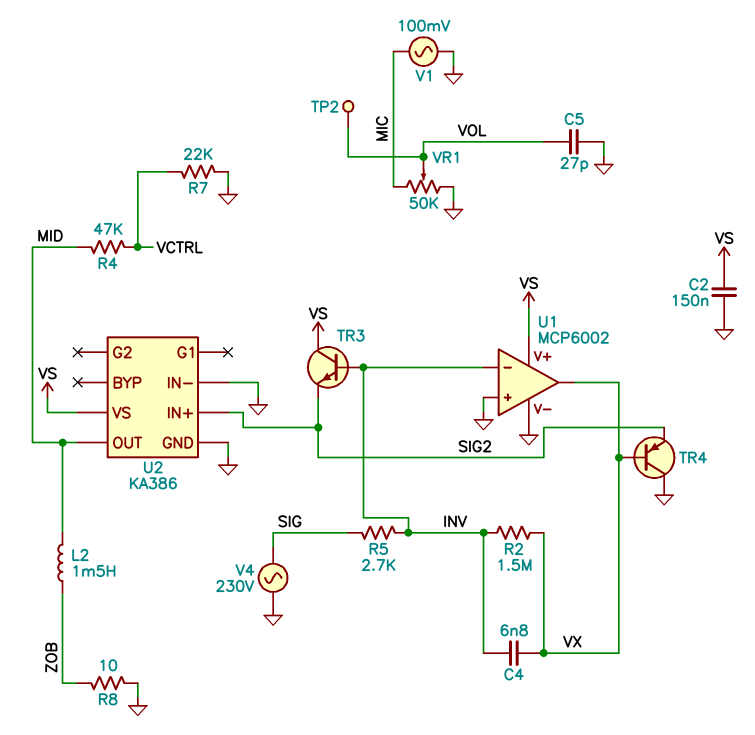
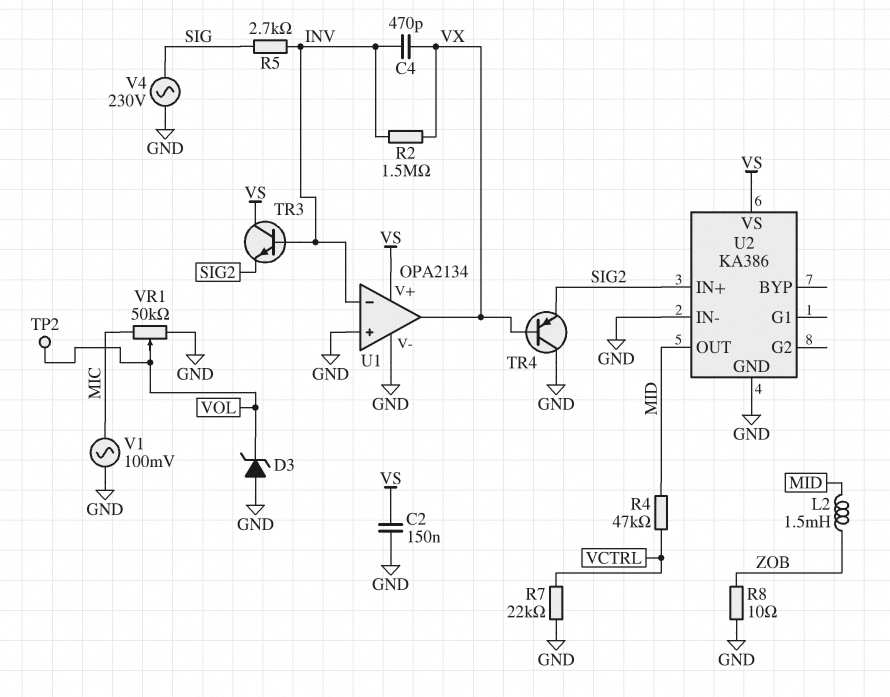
C4: 6.8nF (INV, VX) -> 470pF (INV, VX)
C5: 27pF (GND, VOL) -> none
D3: none -> zener (A GND, K VOL)
U1: MCP6002 -> OPA2134

